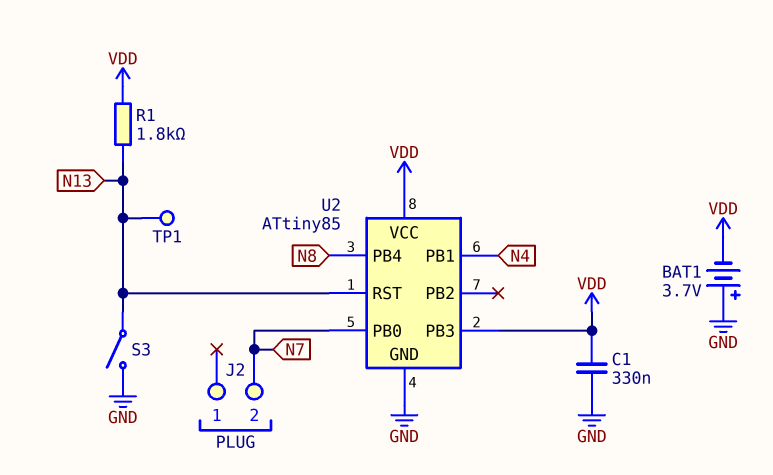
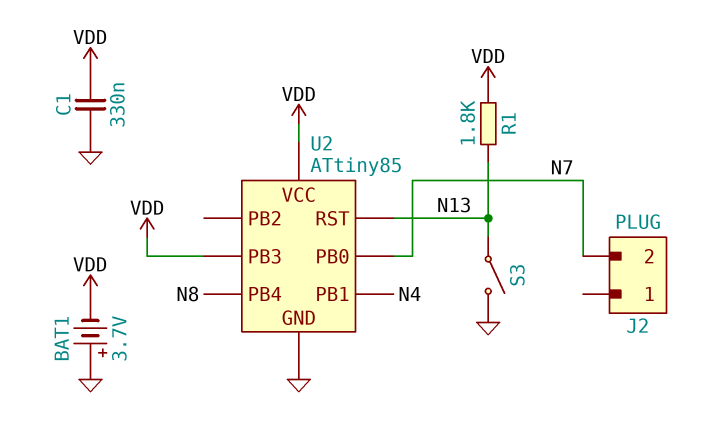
TP1: test point (N13) -> none

